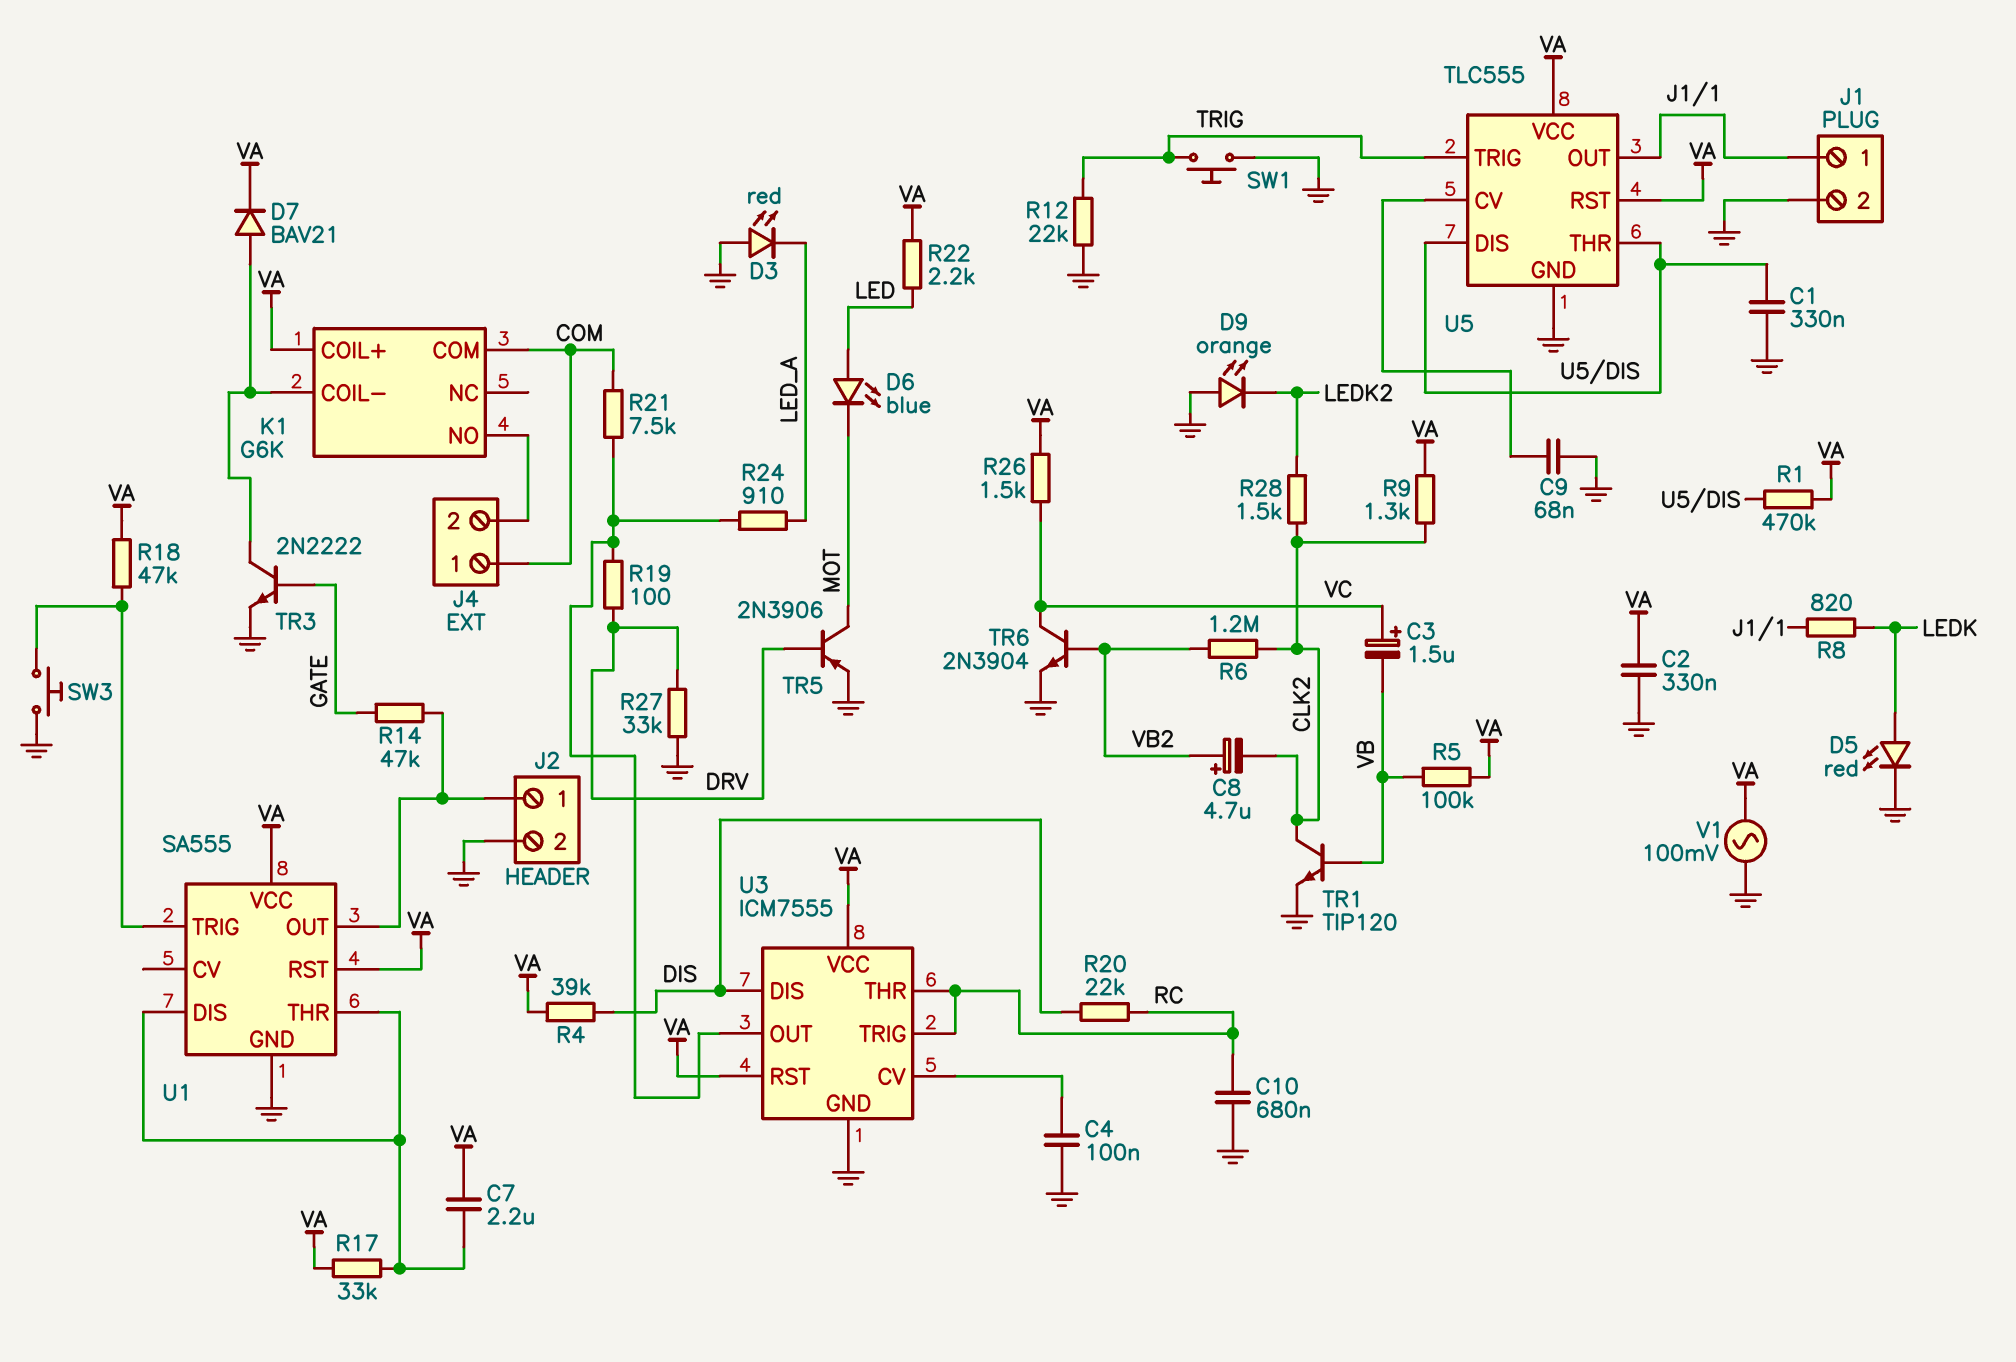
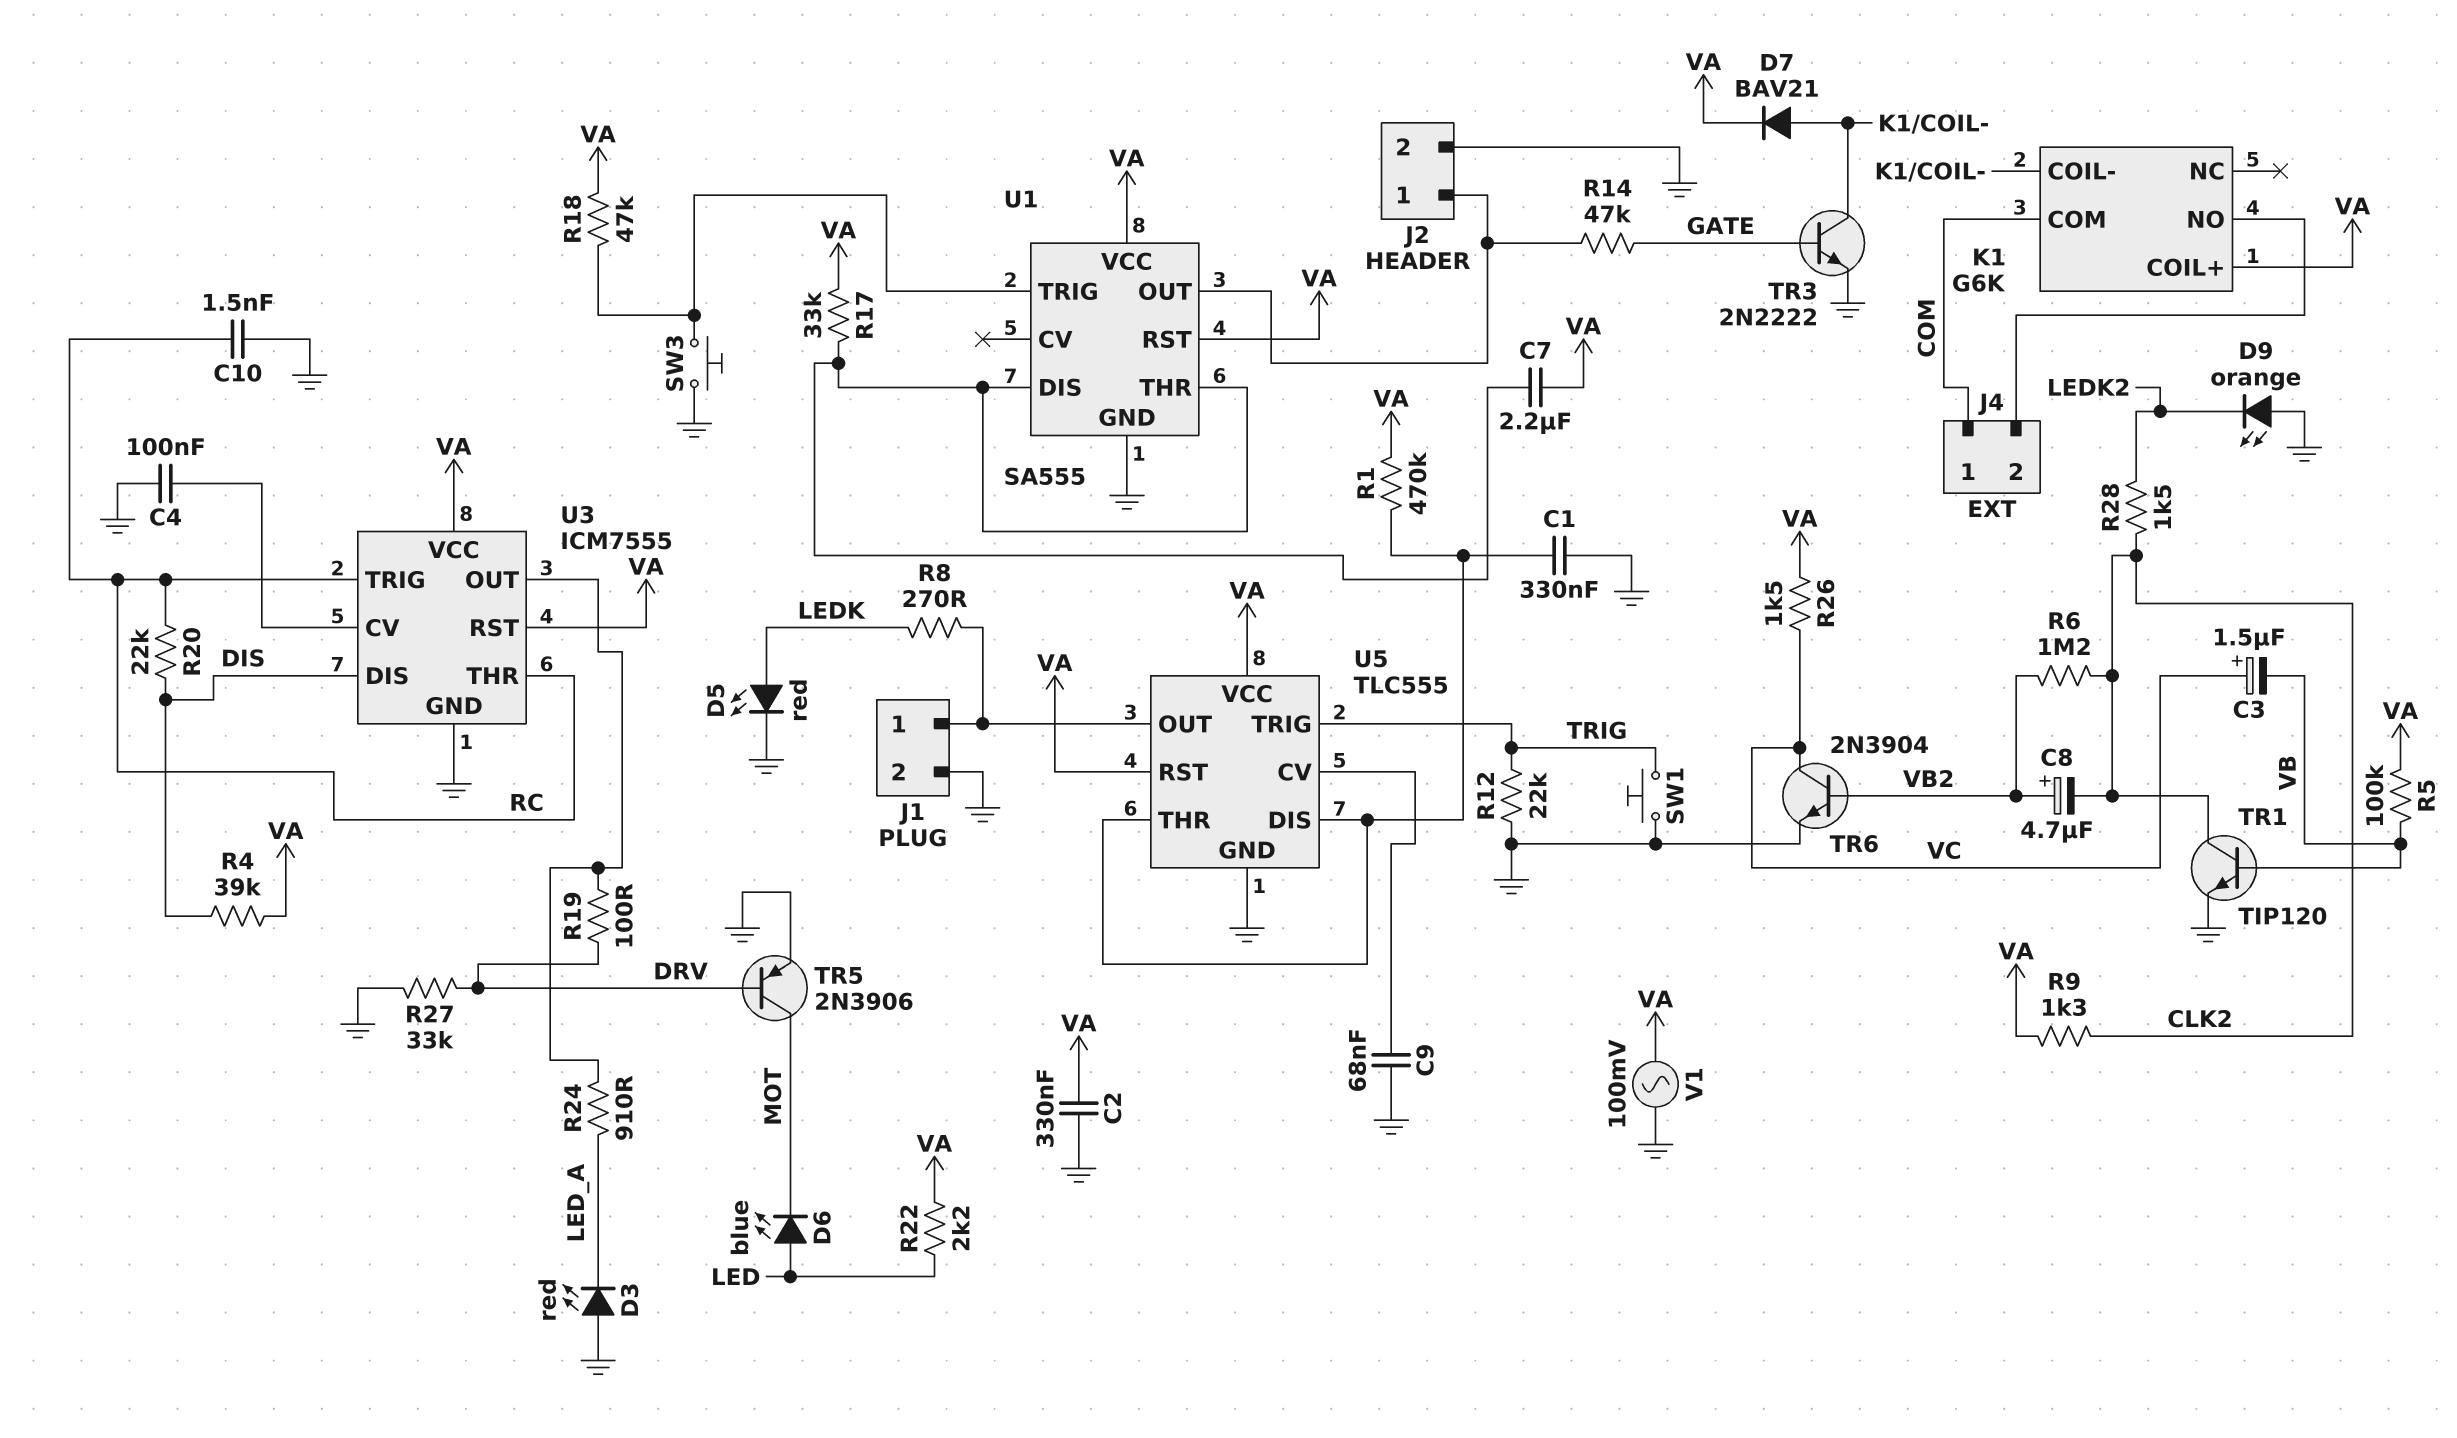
C10: 680nF (GND, RC) -> 1.5nF (GND, RC)
R8: 820 (J1/1, LEDK) -> 270 (J1/1, LEDK)
R21: 7.5k (COM, U3/OUT) -> none

